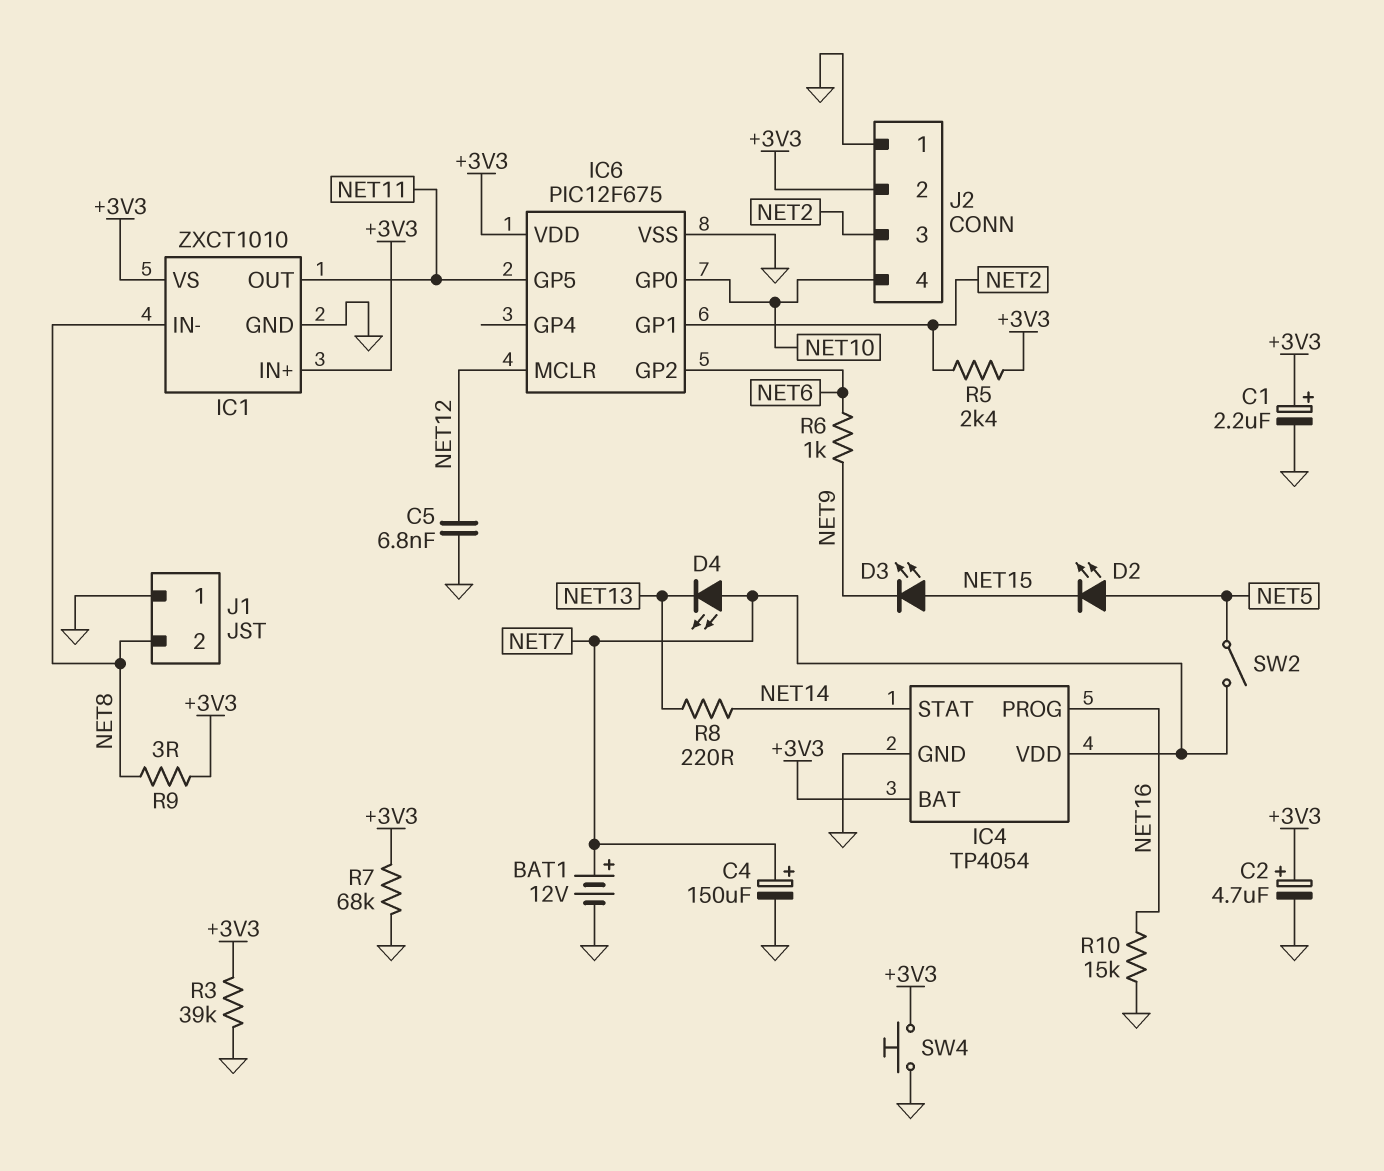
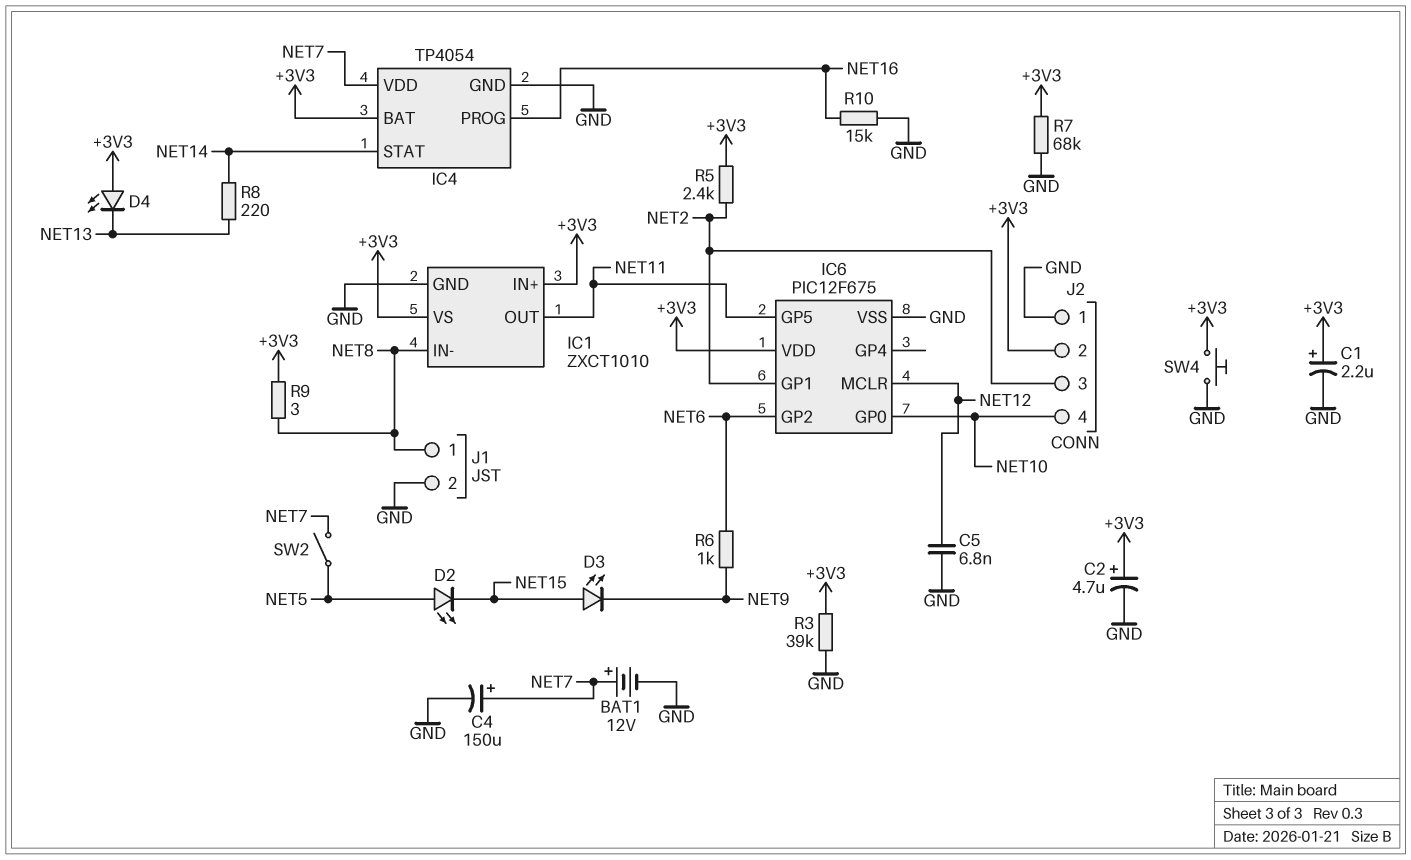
D4: LED (A NET7, K NET13) -> LED (A +3V3, K NET13)
J1 pin 1: GND -> NET8
J1 pin 2: NET8 -> GND

